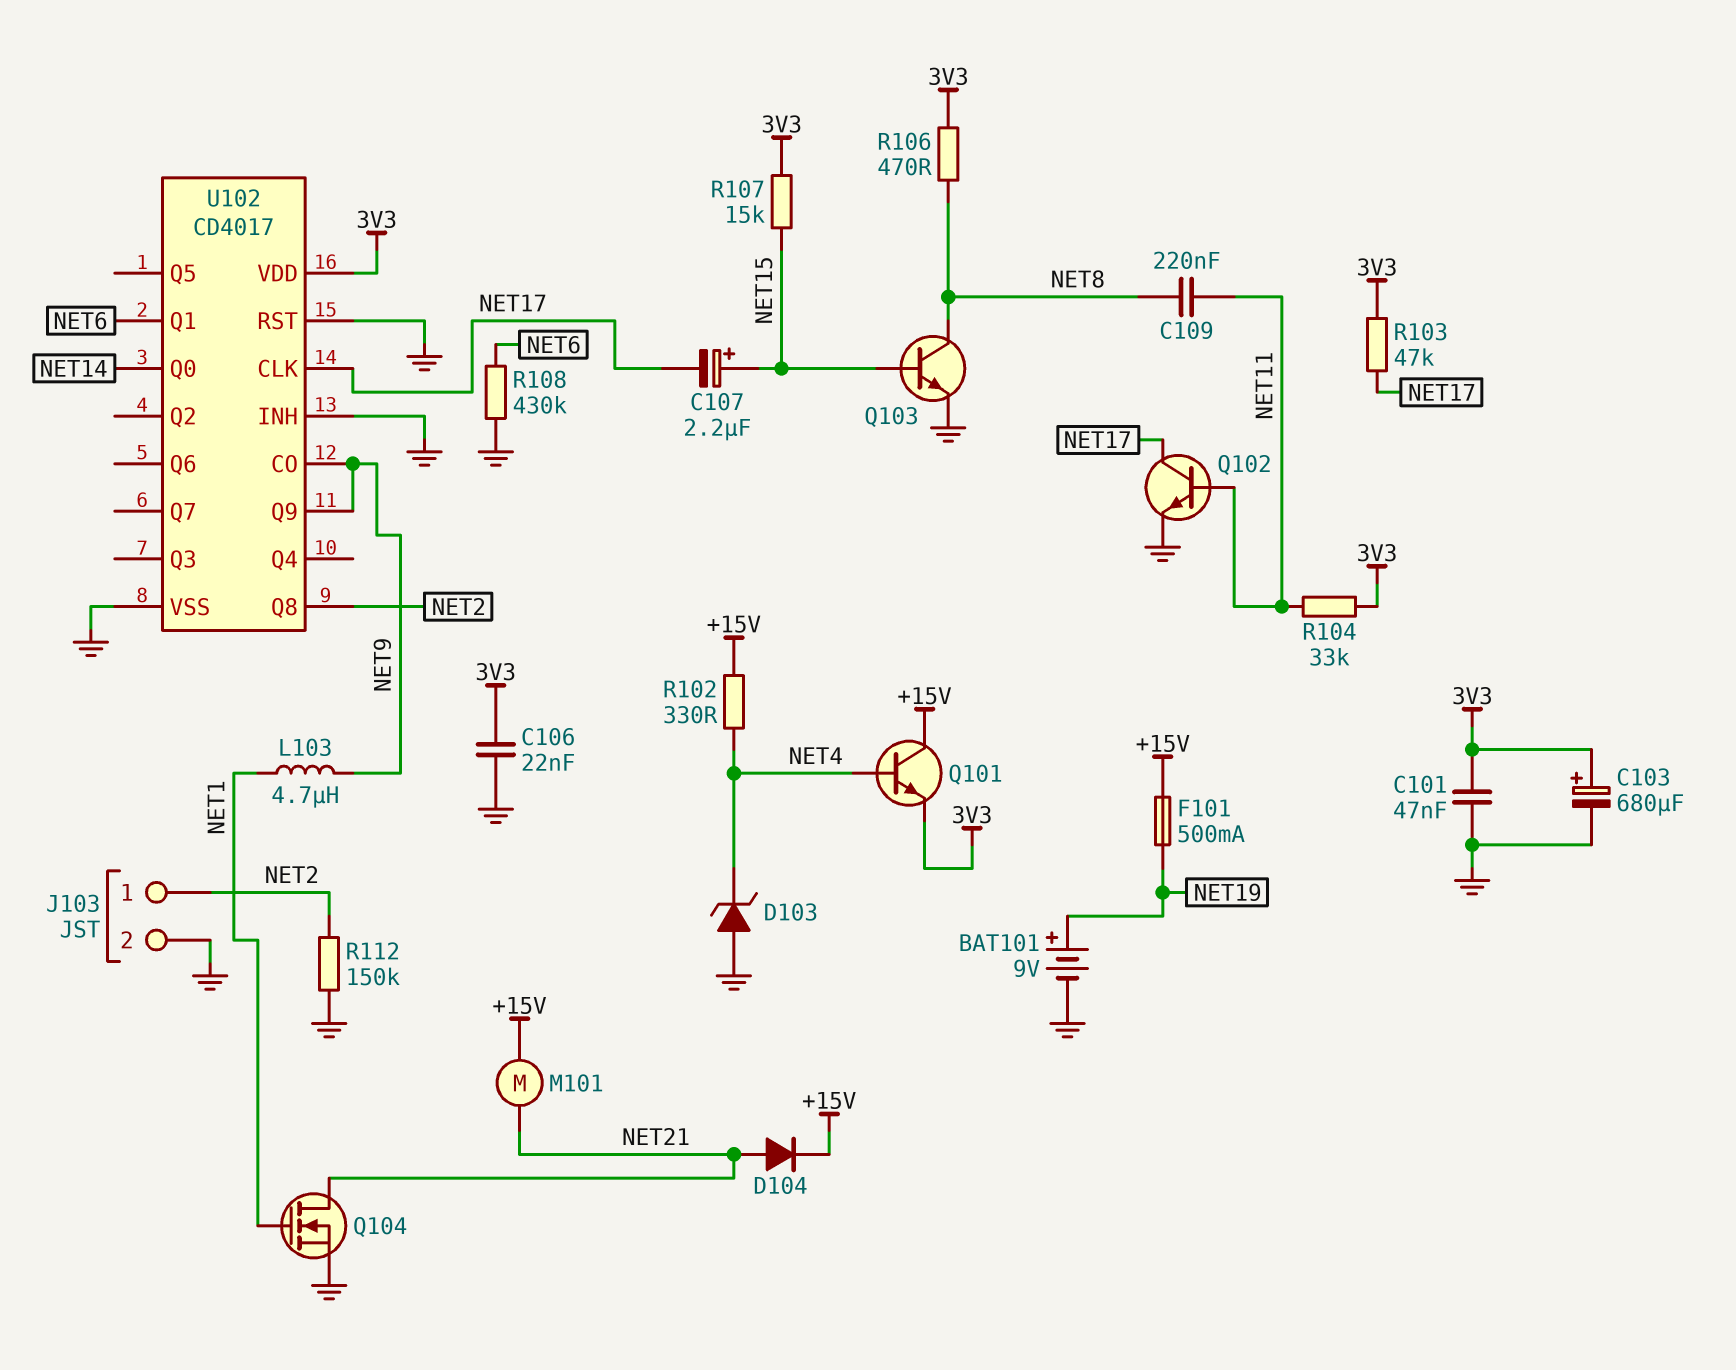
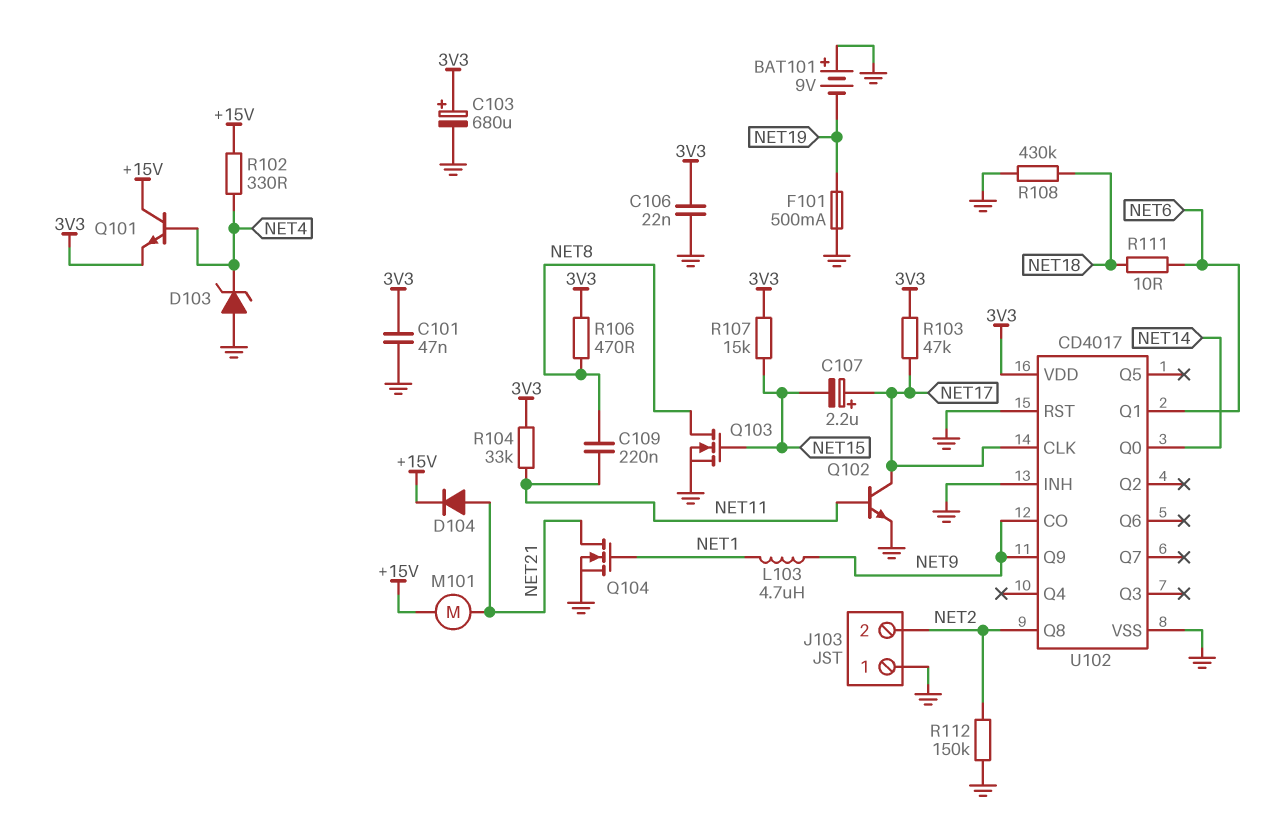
BAT101: 9V (plus NET19, minus GND) -> 9V (plus GND, minus NET19)
C107: 2.2uF (plus NET15, minus NET17) -> 2.2uF (plus NET17, minus NET15)
F101: 500mA (+15V, NET19) -> 500mA (GND, NET19)
J103 pin 1: NET2 -> GND
J103 pin 2: GND -> NET2
Q103: NPN (B NET15, C NET8, E GND) -> NMOS (G NET15, D NET8, S GND)
R108: 430k (GND, NET6) -> 430k (GND, NET18)
R111: none -> 10 (NET6, NET18)

